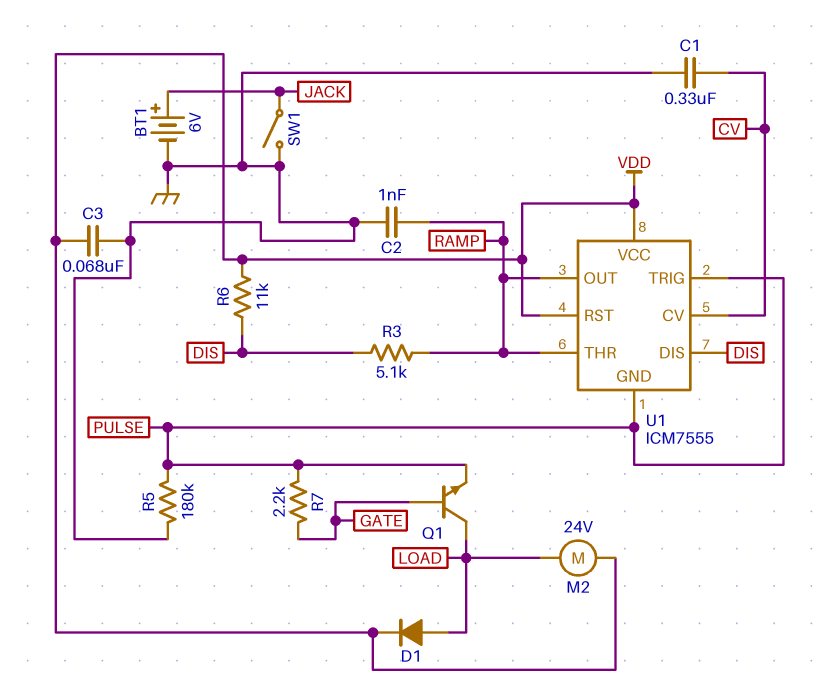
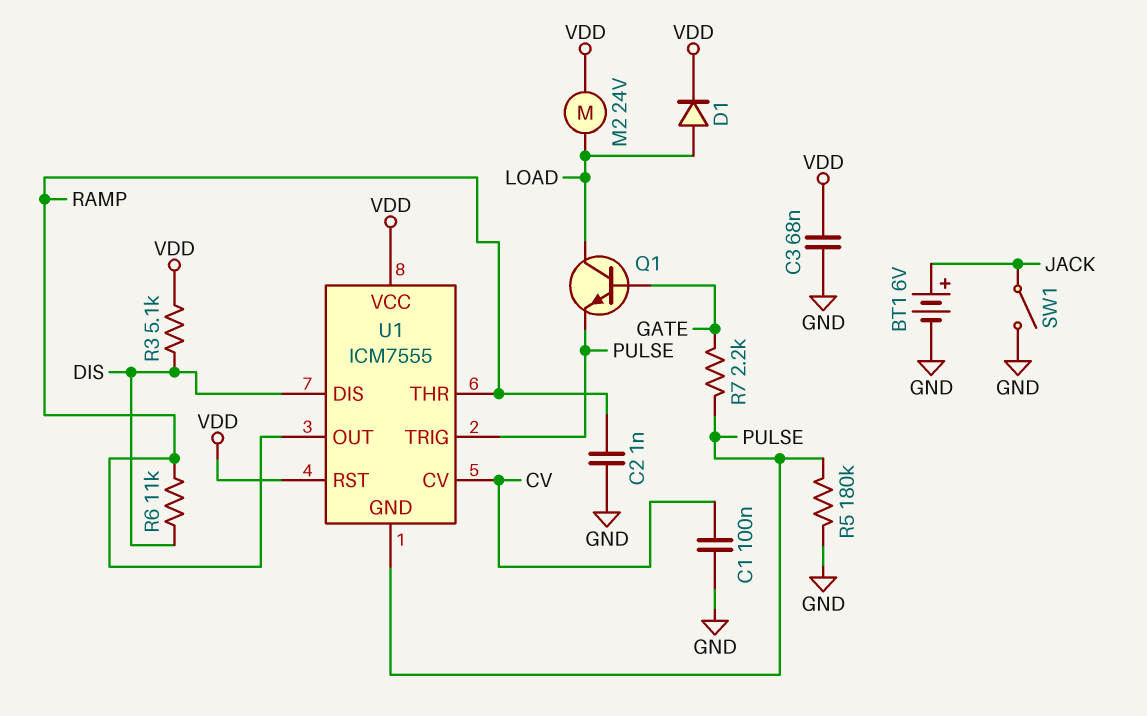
C1: 330nF (CV, GND) -> 100nF (CV, GND)
R3: 5.1k (DIS, RAMP) -> 5.1k (DIS, VDD)
R6: 11k (DIS, VDD) -> 11k (DIS, RAMP)

